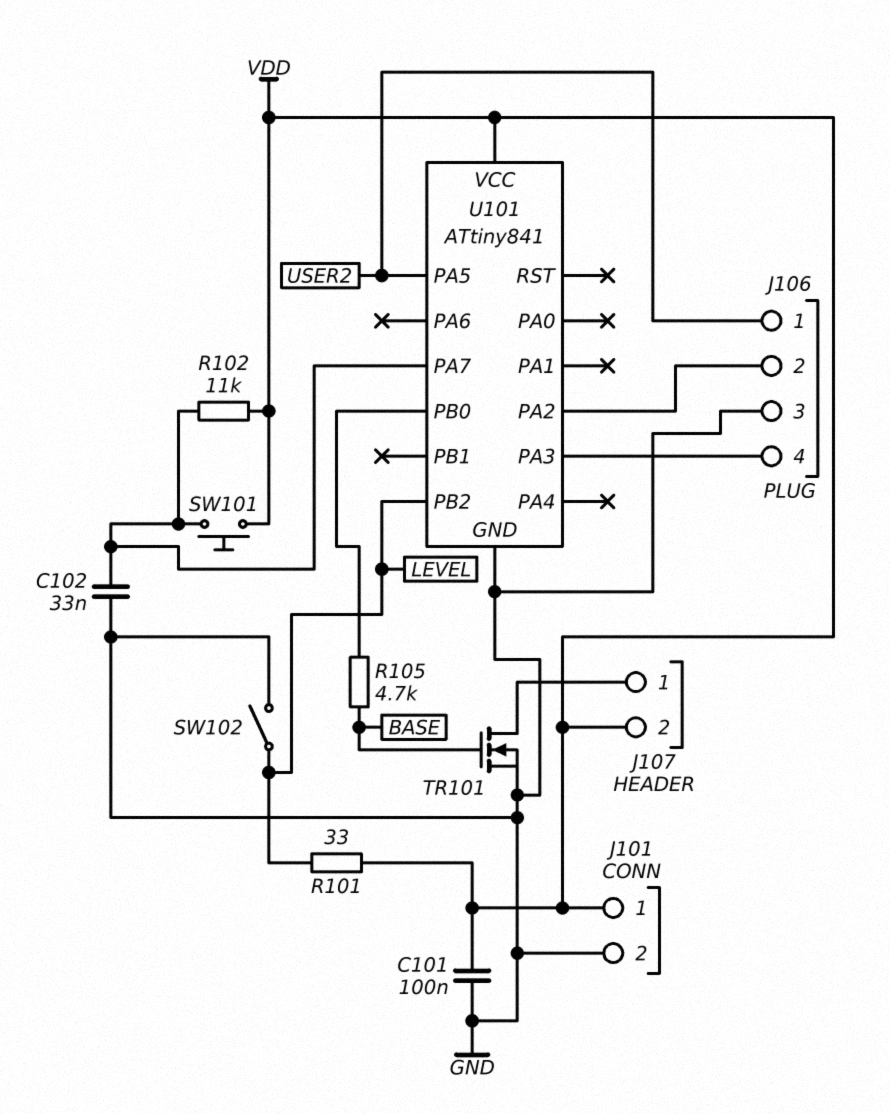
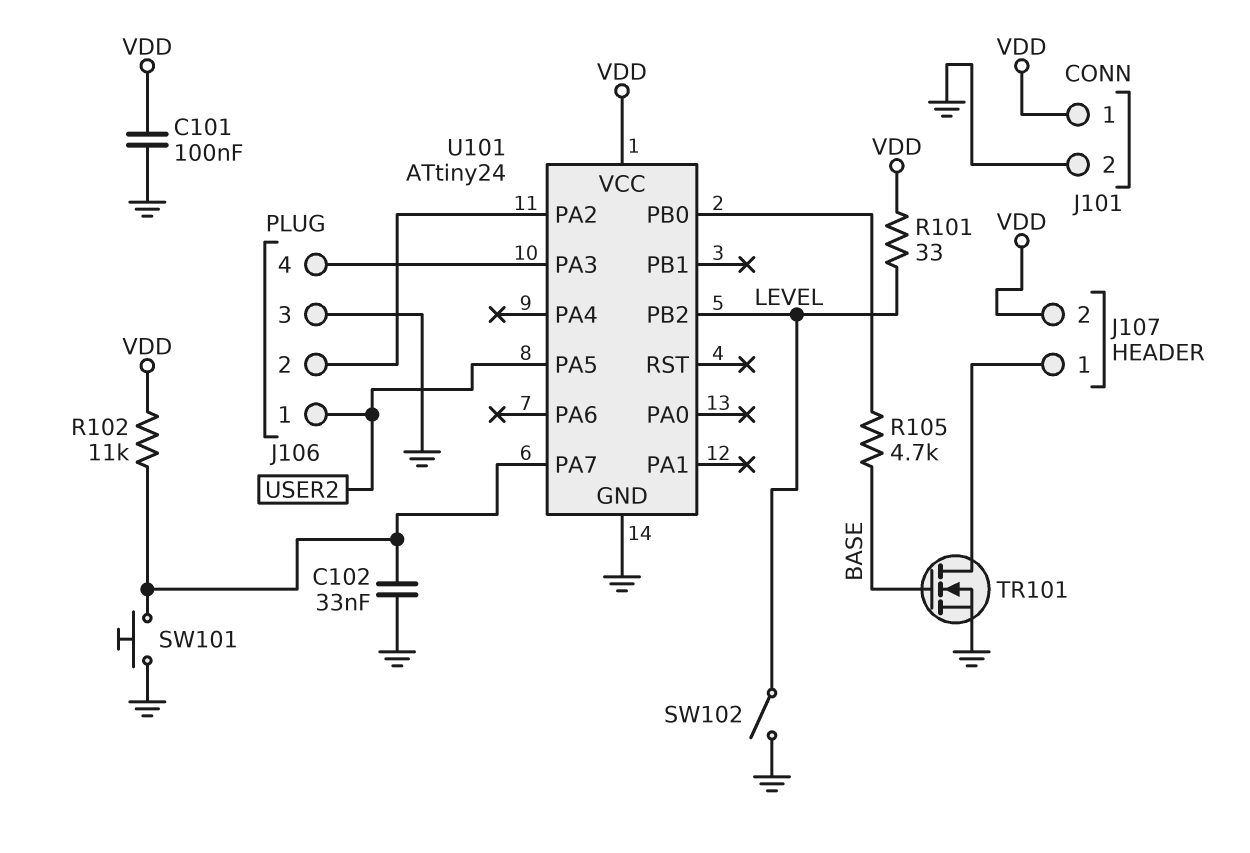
SW101: button (U101/PA7, VDD) -> button (GND, U101/PA7)
U101: ATtiny841 -> ATtiny24

